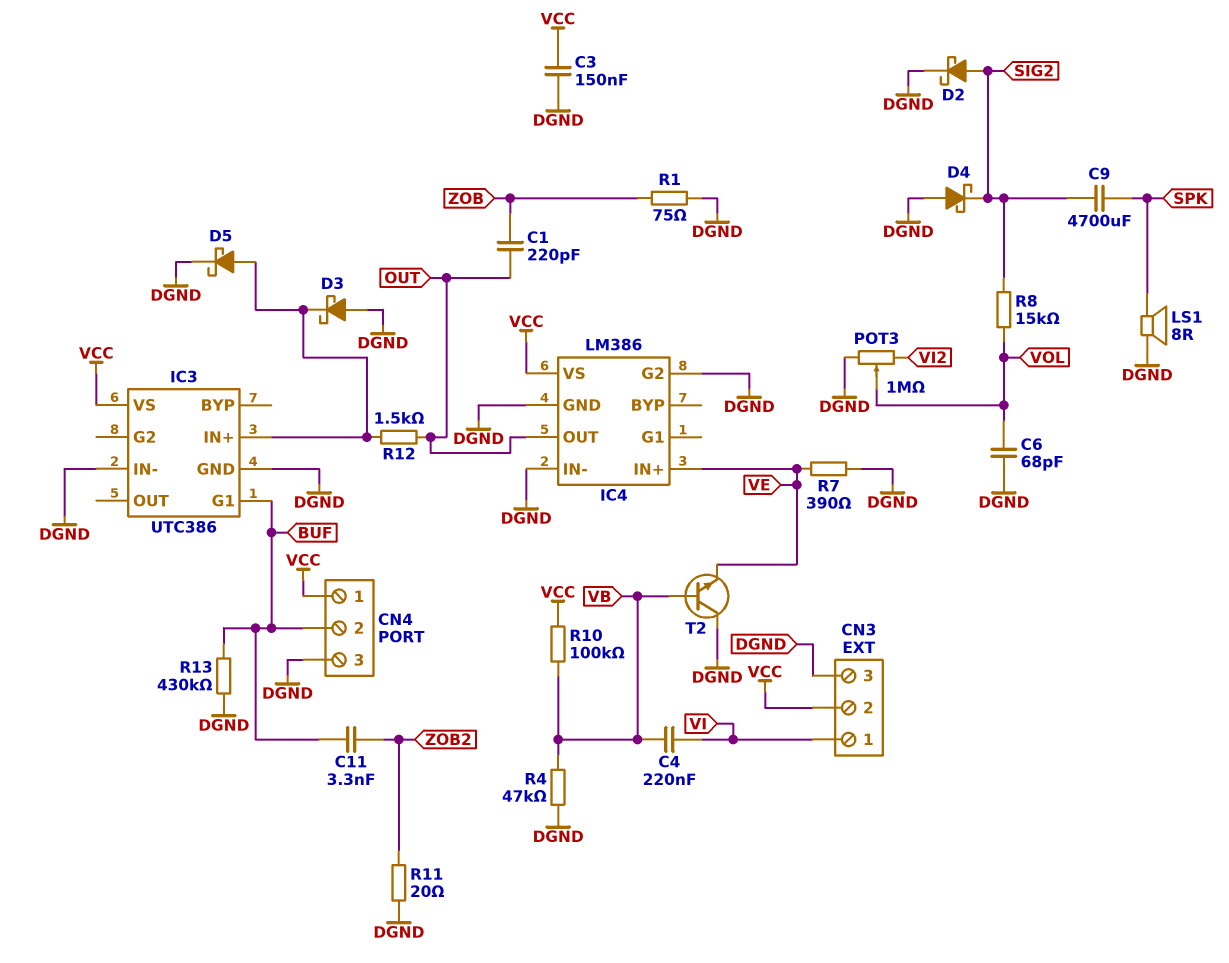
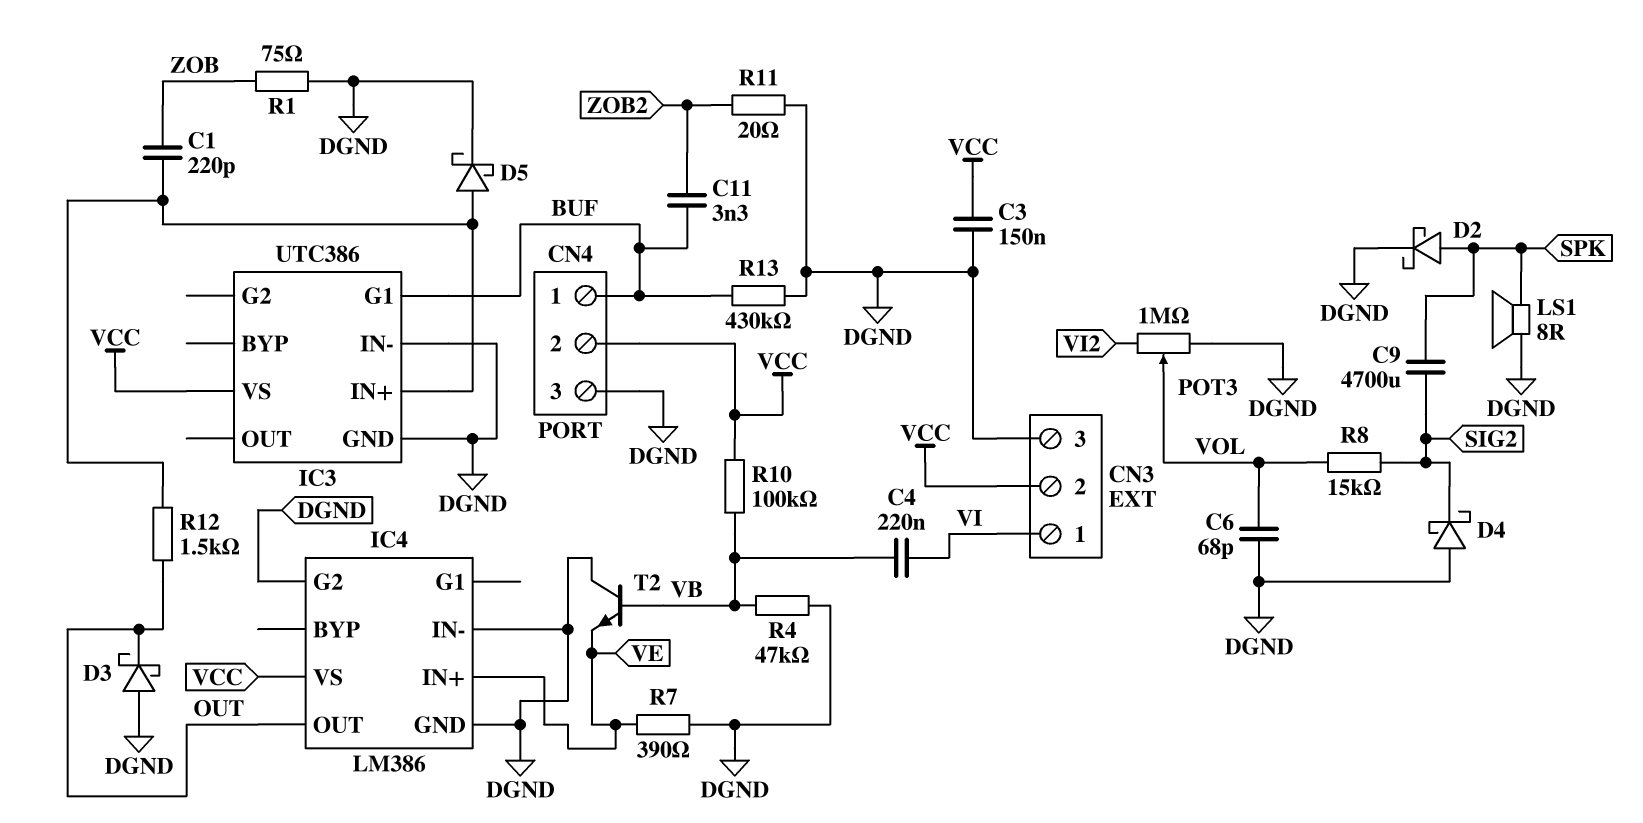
C1: 220pF (OUT, ZOB) -> 220pF (IC3/IN+, ZOB)
CN4 pin 1: VCC -> BUF
CN4 pin 2: BUF -> VCC
D2: schottky (A SIG2, K DGND) -> schottky (A SPK, K DGND)
D3: schottky (A DGND, K IC3/IN+) -> schottky (A DGND, K OUT)

